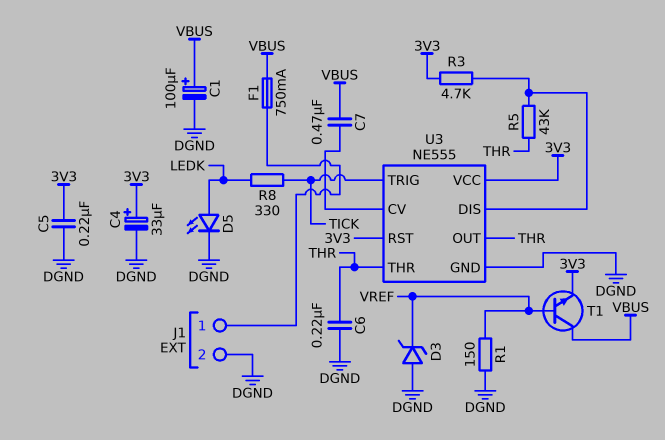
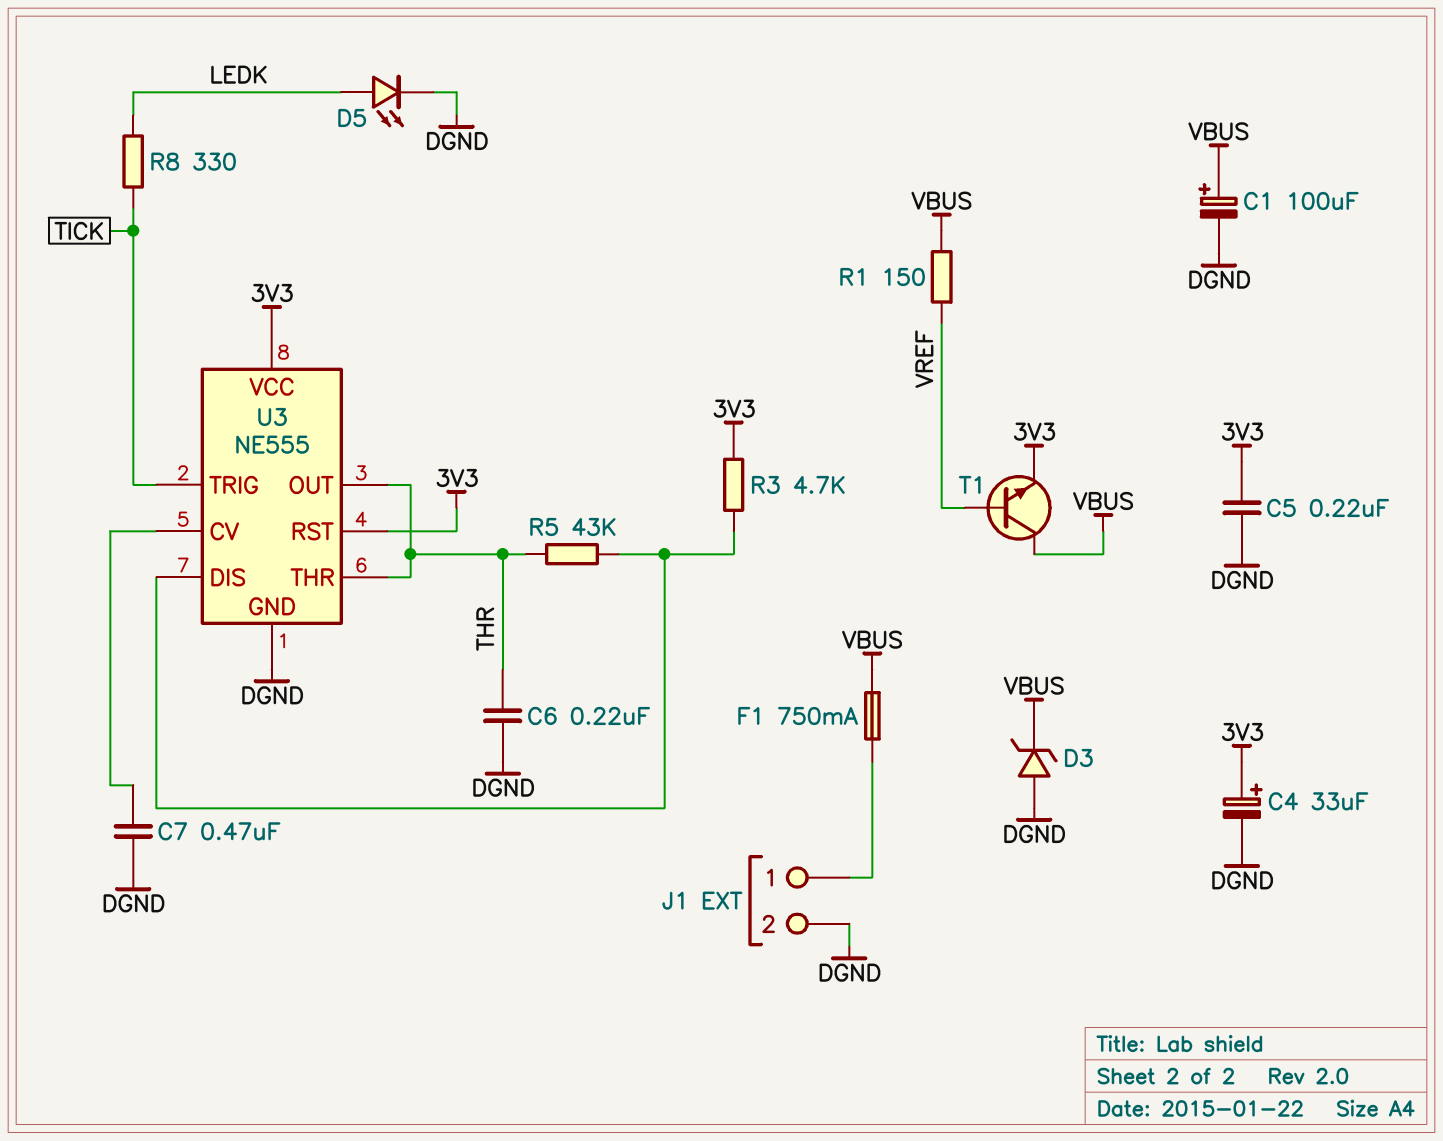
C7: 470nF (U3/CV, VBUS) -> 470nF (DGND, U3/CV)
D3: zener (A DGND, K VREF) -> zener (A DGND, K VBUS)
R1: 150 (DGND, VREF) -> 150 (VBUS, VREF)

